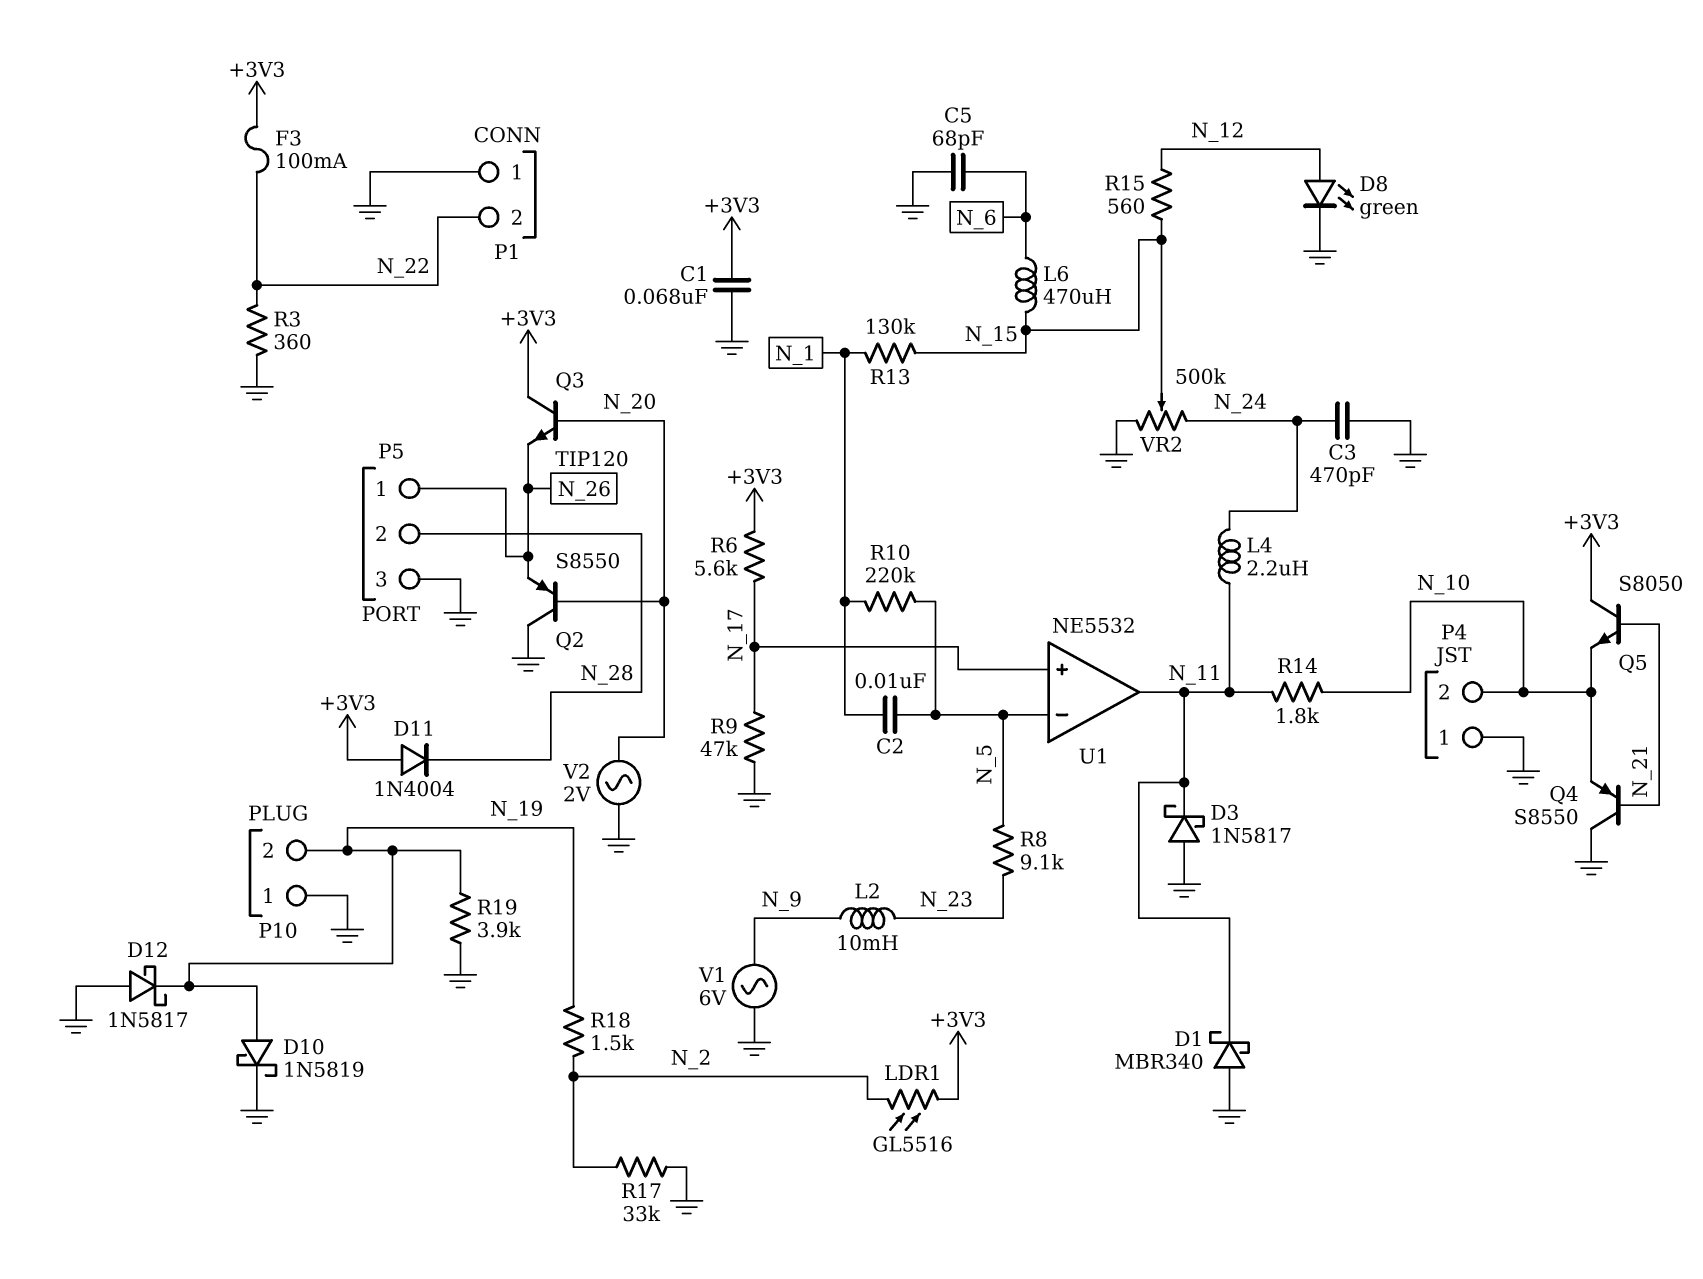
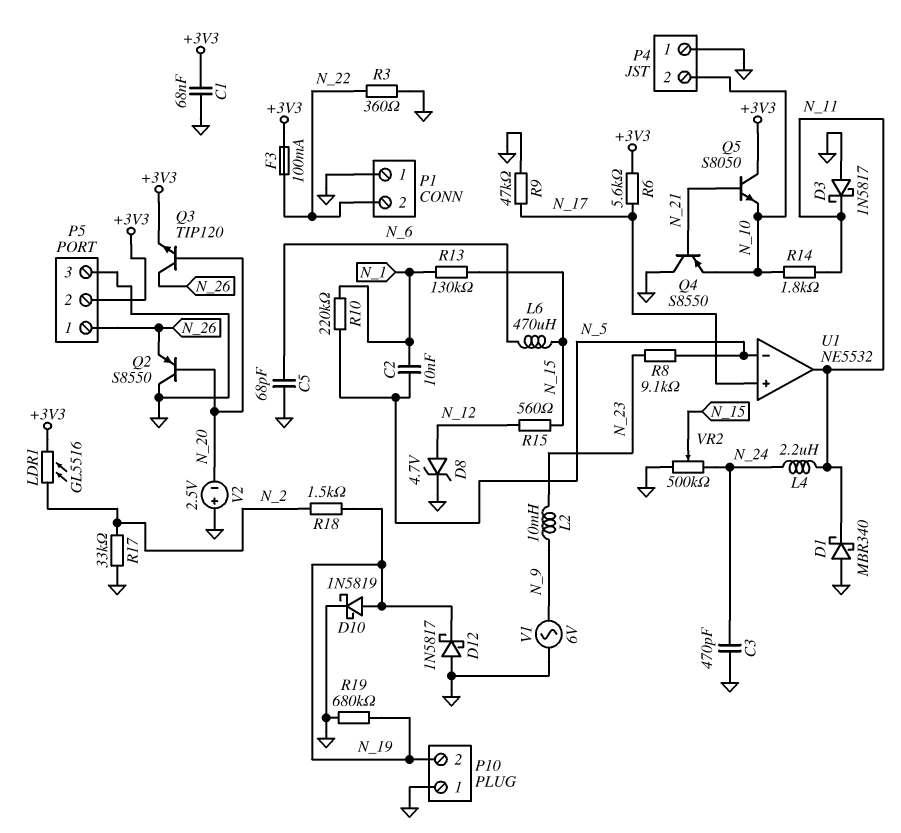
D8: LED green (A N_12, K GND) -> zener 4.7V (A N_12, K GND)
D11: diode 1N4004 (A +3V3, K N_28) -> none
P5 pin 2: N_28 -> +3V3
Q3: NPN TIP120 (B N_20, C +3V3, E N_26) -> NPN TIP120 (B N_20, C N_26, E +3V3)
R19: 3.9k (GND, N_19) -> 680k (GND, N_19)
V2: AC 2V (GND, N_20) -> 2.5V (plus GND, minus N_20)

